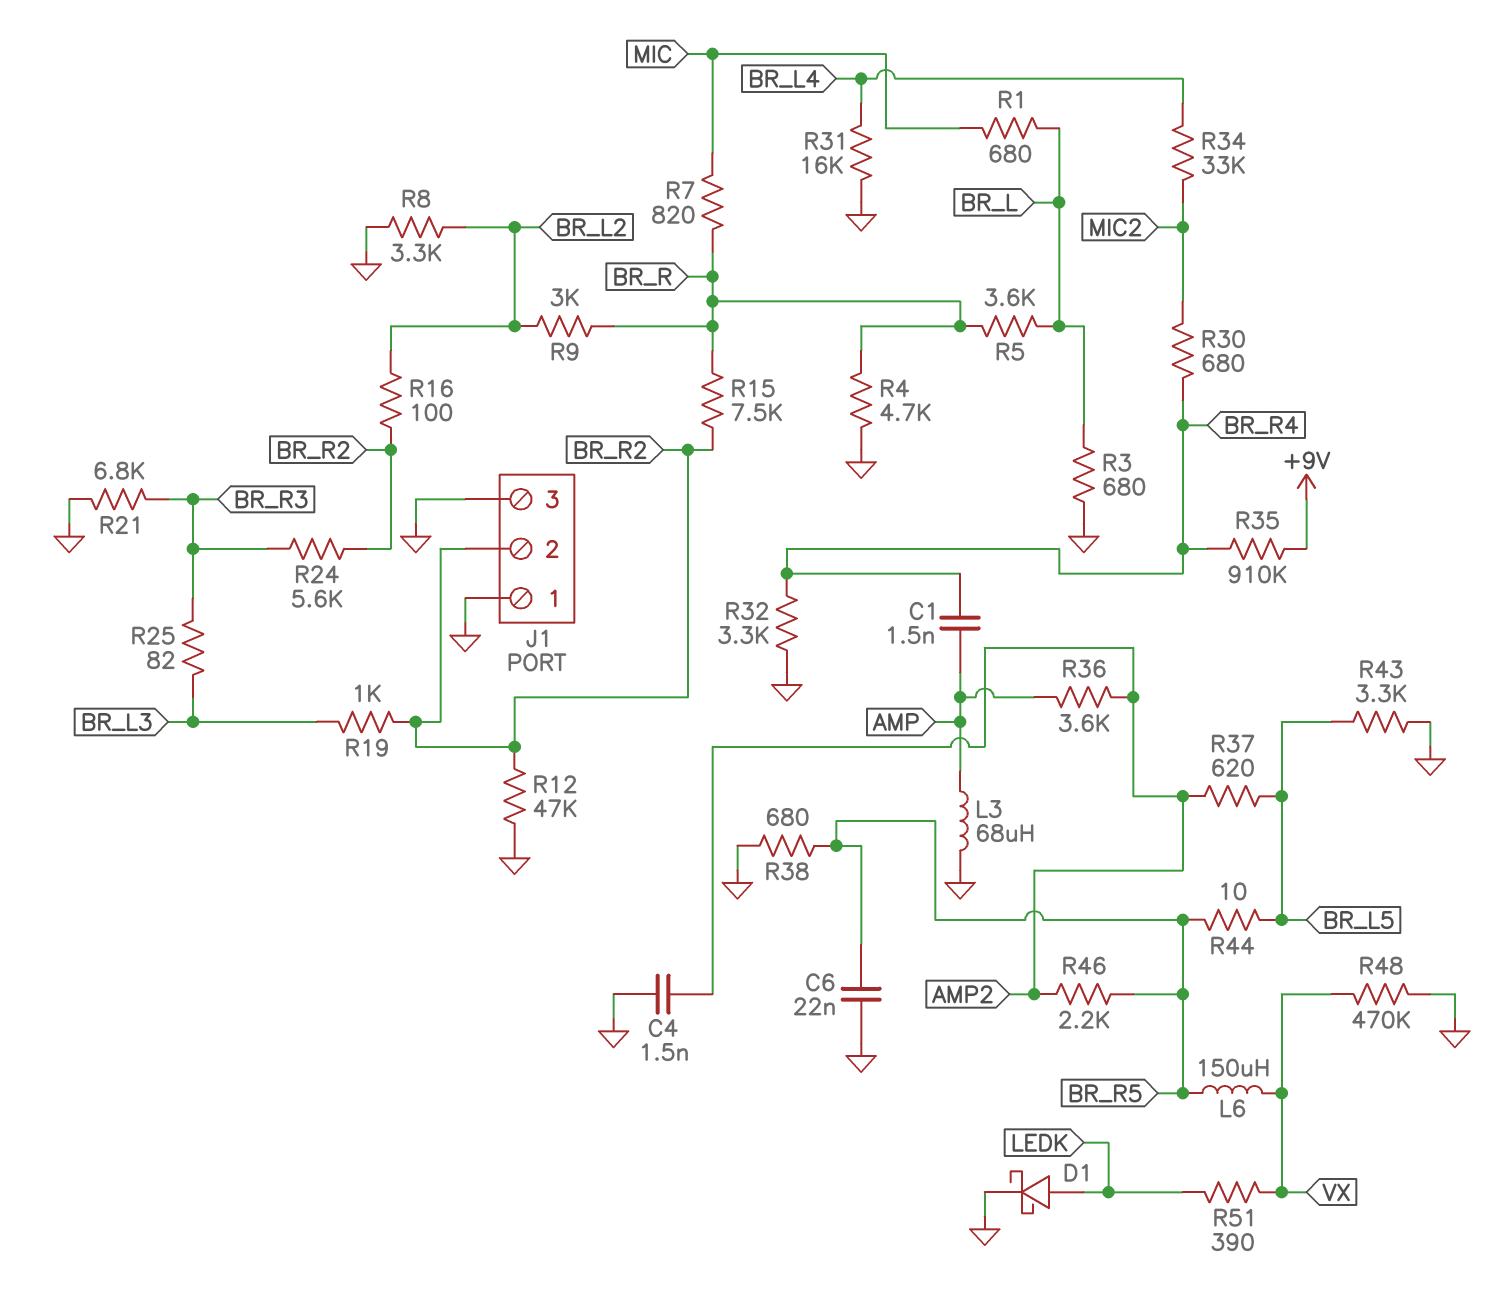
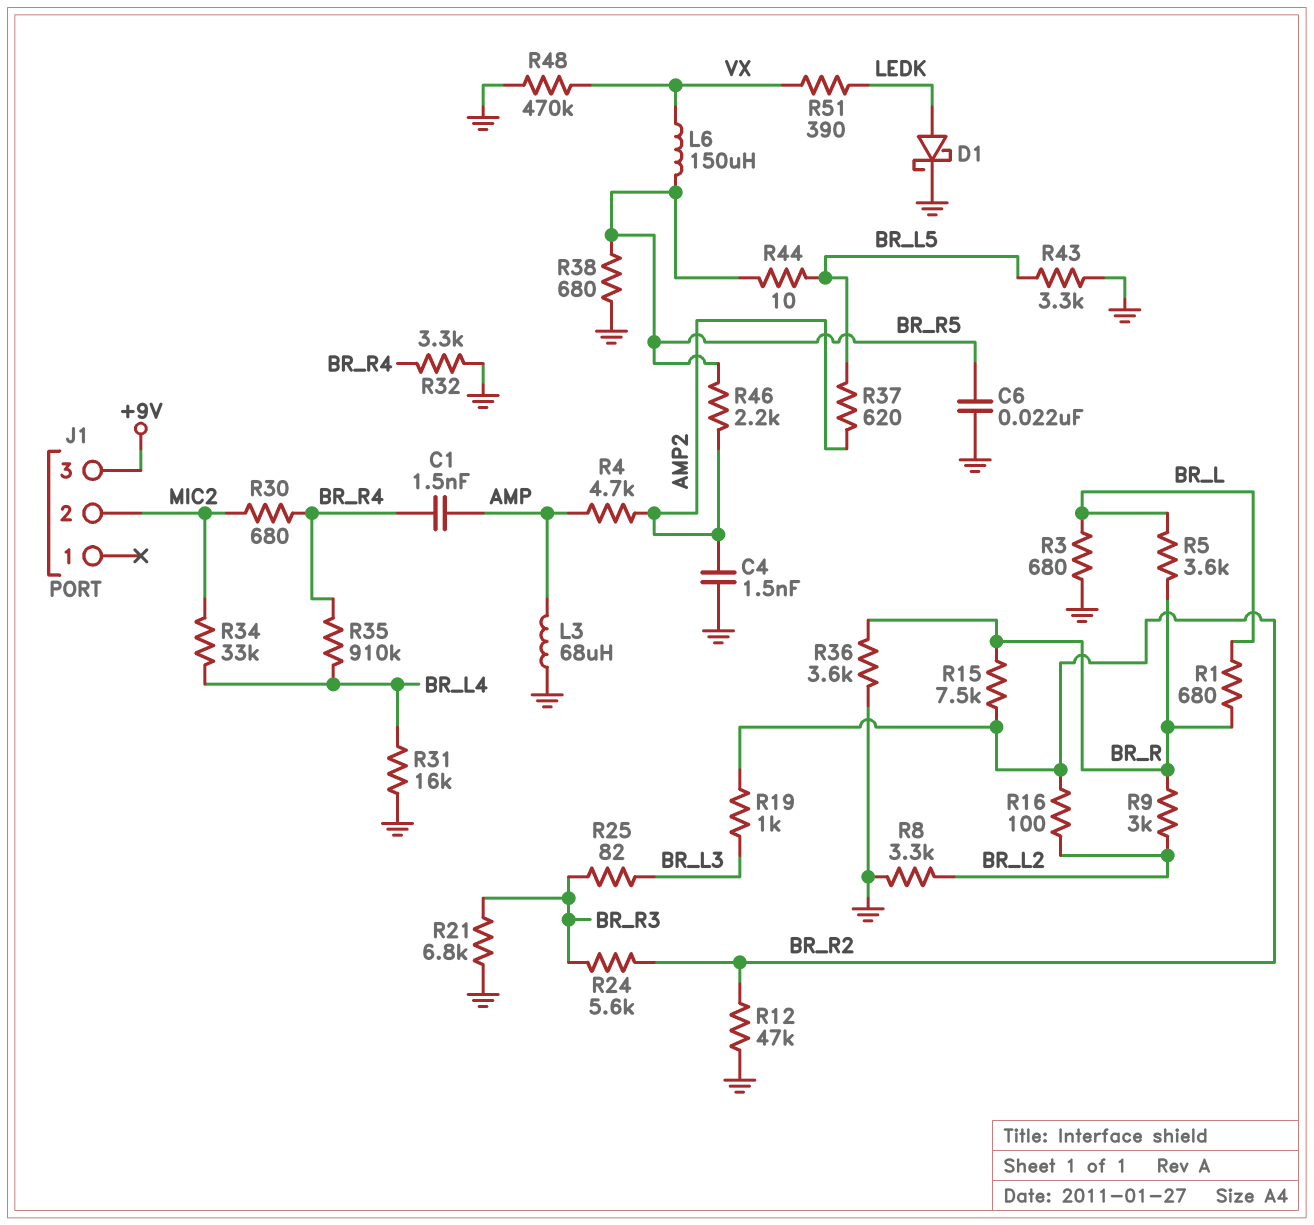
J1 pin 1: GND -> none
J1 pin 2: BR_R2 -> MIC2
J1 pin 3: GND -> +9V
R1: 680 (BR_L, MIC) -> 680 (BR_L, BR_R)
R4: 4.7k (BR_R, GND) -> 4.7k (AMP, AMP2)
R7: 820 (BR_R, MIC) -> none
R35: 910k (+9V, BR_R4) -> 910k (BR_L4, BR_R4)
R36: 3.6k (AMP, AMP2) -> 3.6k (BR_R, GND)

